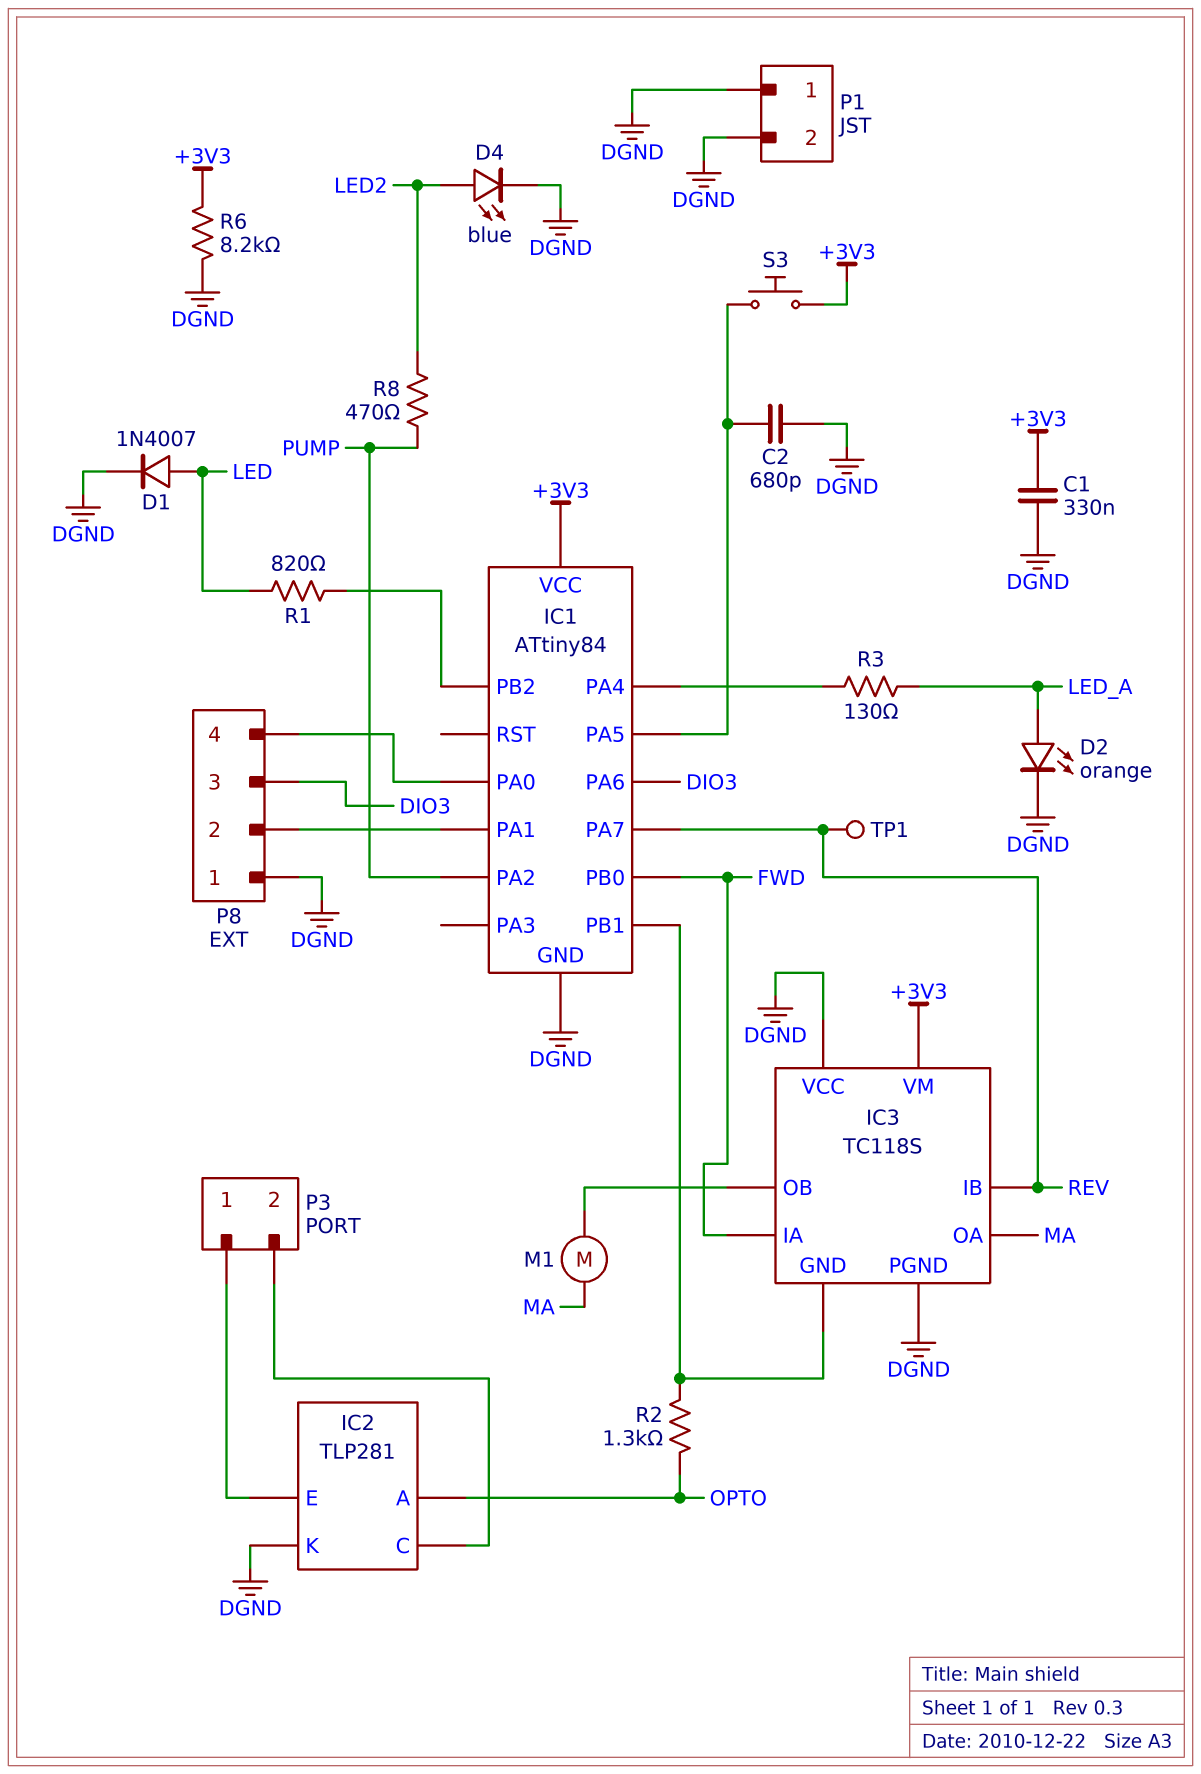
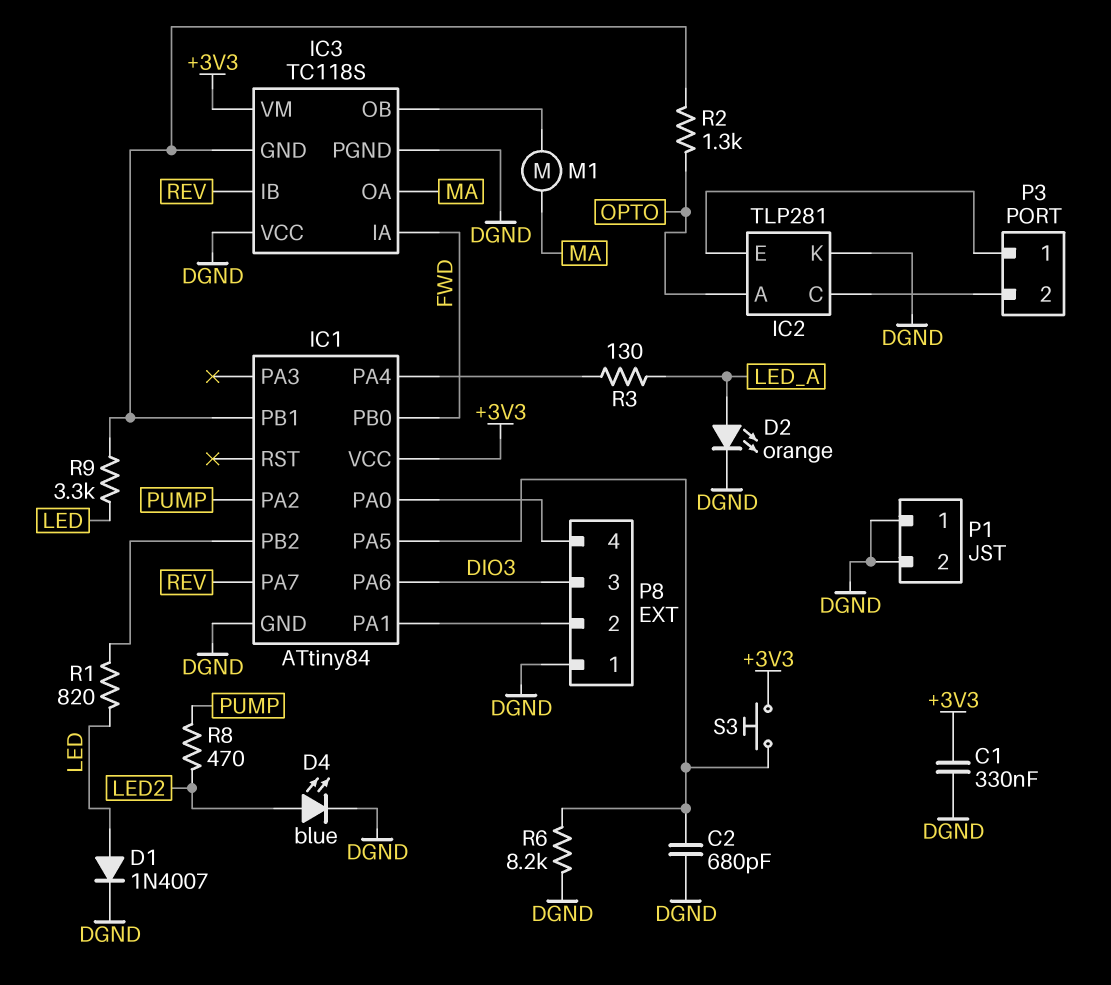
R6: 8.2k (+3V3, DGND) -> 8.2k (DGND, IC1/PA5)
R9: none -> 3.3k (IC1/PB1, LED)
TP1: test point (REV) -> none

